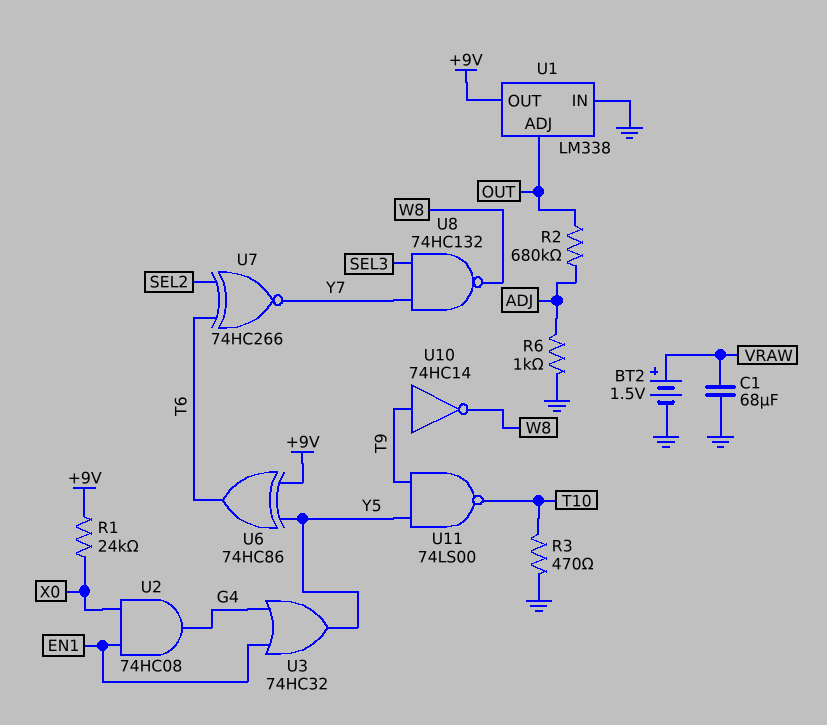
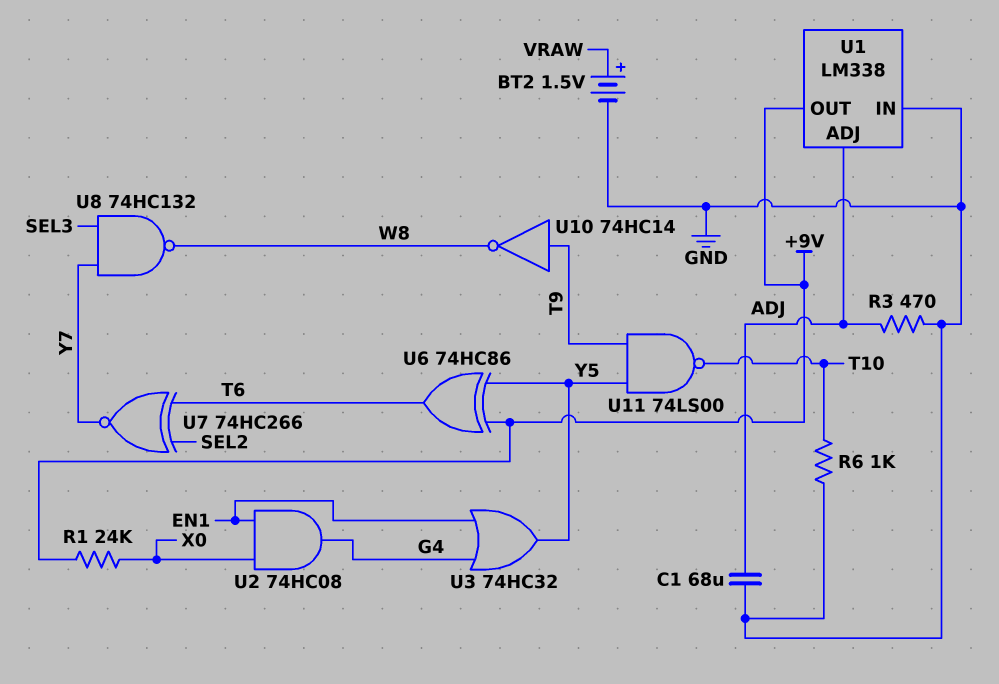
C1: 68uF (GND, VRAW) -> 68uF (ADJ, GND)
R2: 680k (ADJ, OUT) -> none
R3: 470 (GND, T10) -> 470 (ADJ, GND)
R6: 1k (ADJ, GND) -> 1k (GND, T10)
U1 pin ADJ: OUT -> ADJ

